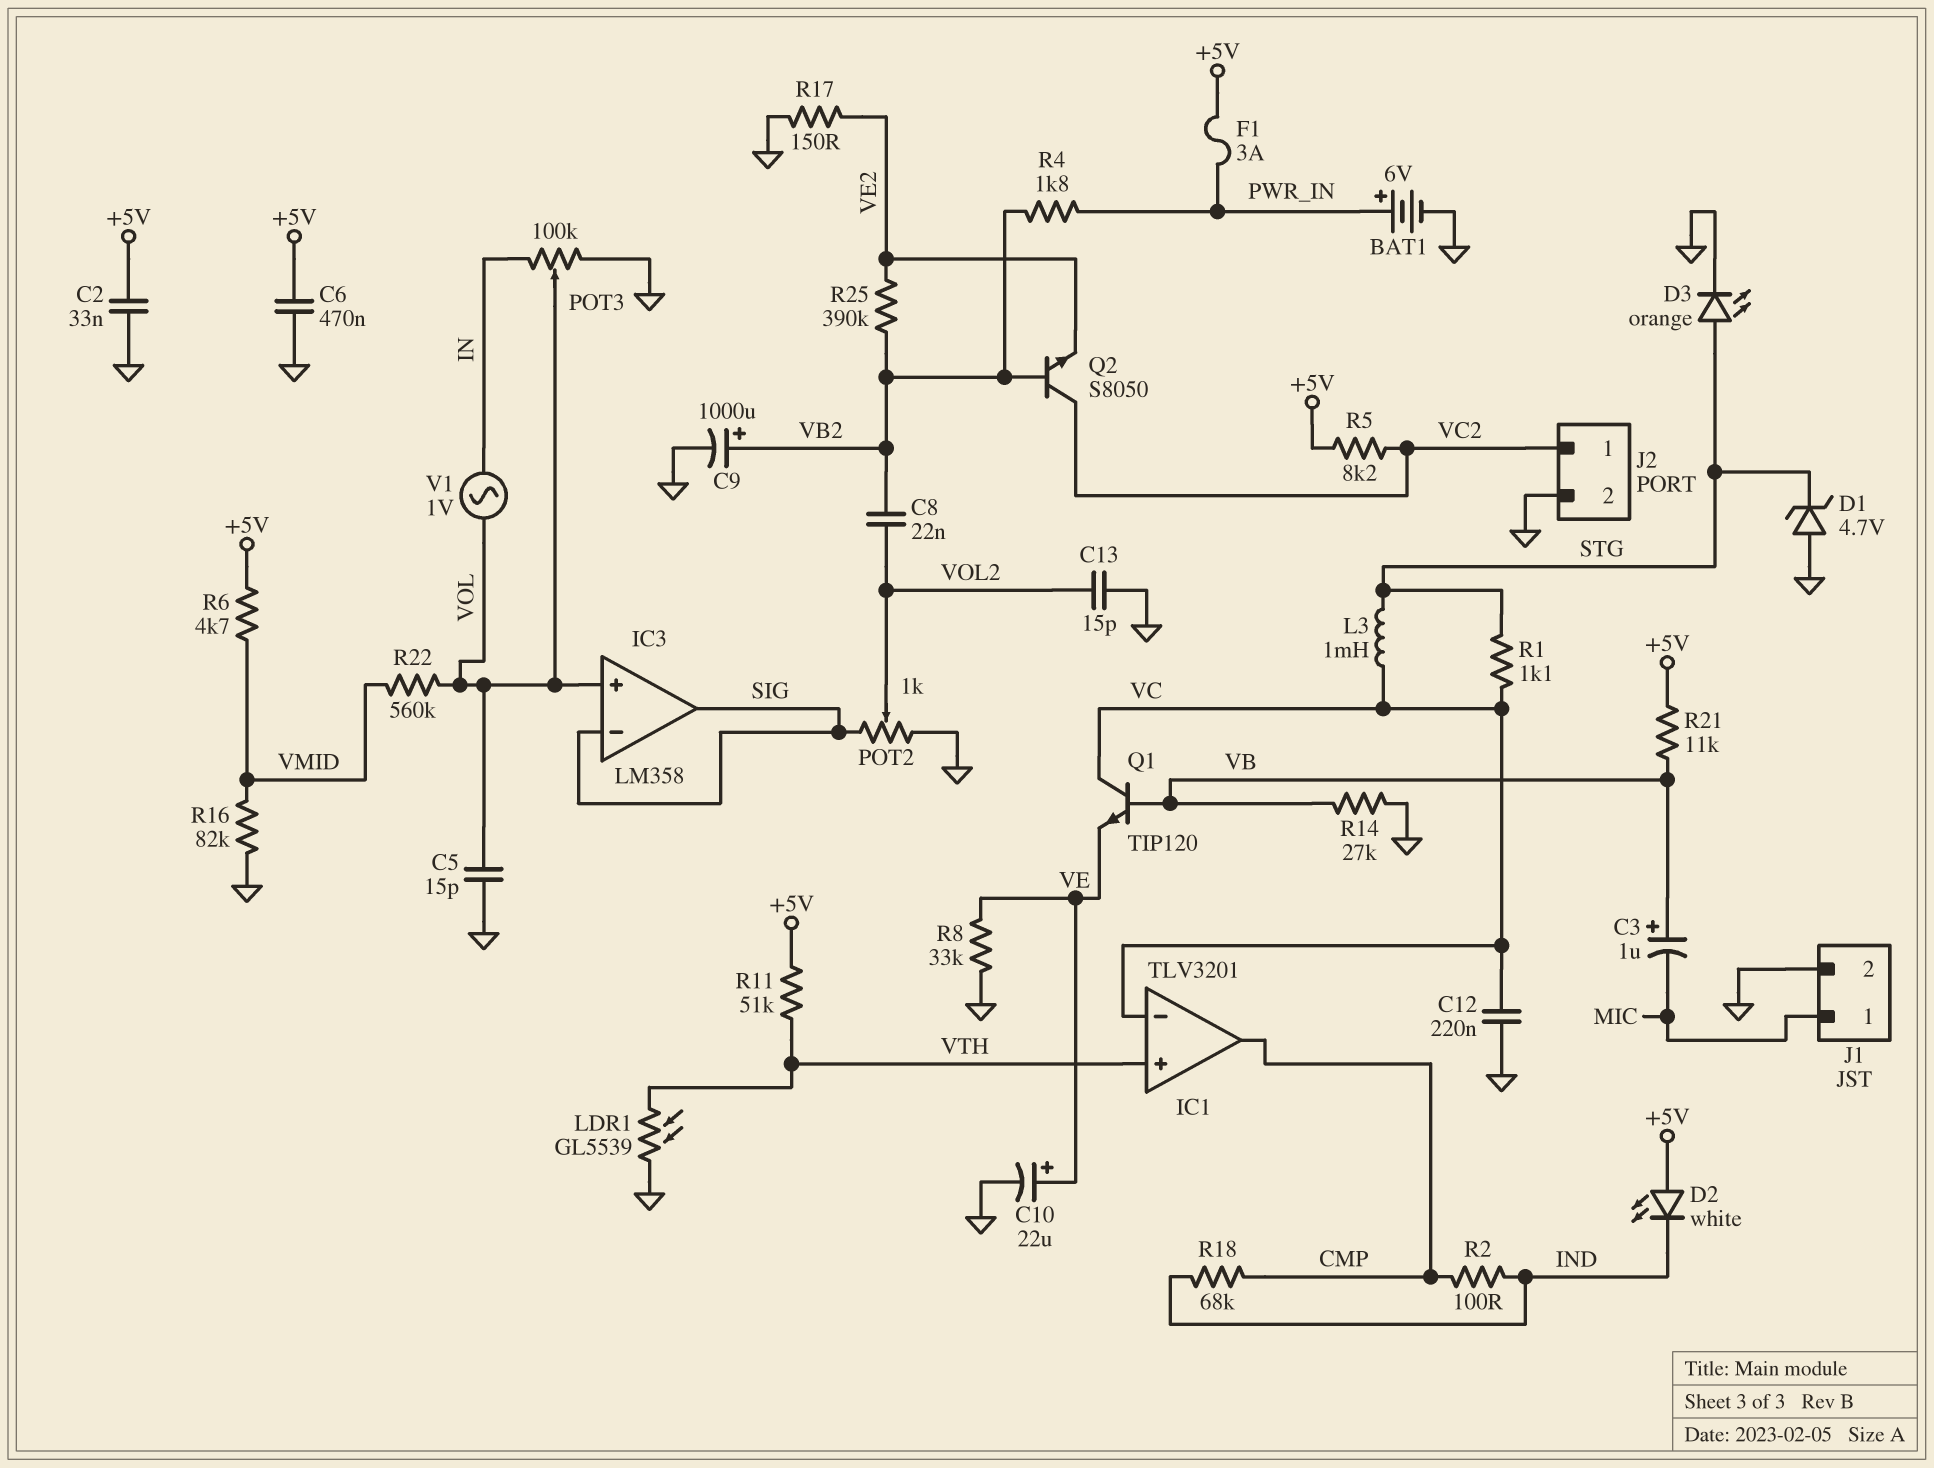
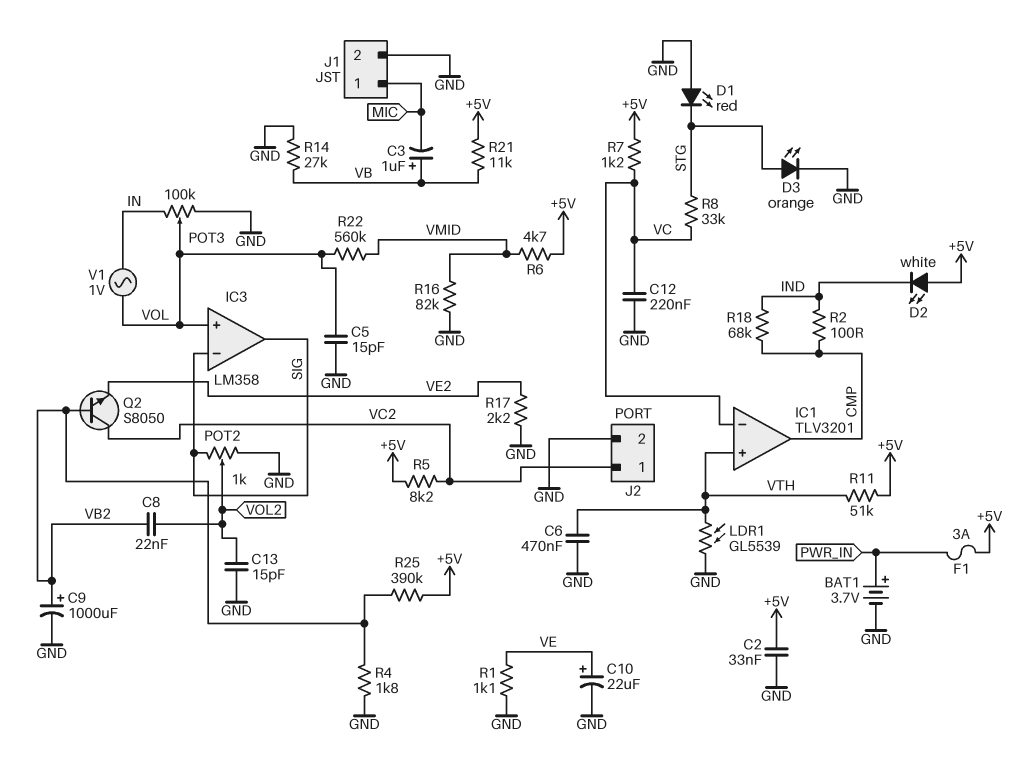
BAT1: 6V (plus PWR_IN, minus GND) -> 3.7V (plus PWR_IN, minus GND)
C6: 470nF (+5V, GND) -> 470nF (GND, VTH)
D1: zener 4.7V (A GND, K STG) -> LED red (A GND, K STG)
L3: 1mH (STG, VC) -> none
Q1: NPN TIP120 (B VB, C VC, E VE) -> none
R1: 1.1k (STG, VC) -> 1.1k (GND, VE)
R4: 1.8k (PWR_IN, VB2) -> 1.8k (GND, VB2)
R7: none -> 1.2k (+5V, VC)
R8: 33k (GND, VE) -> 33k (STG, VC)
R17: 150 (GND, VE2) -> 2.2k (GND, VE2)
R25: 390k (VB2, VE2) -> 390k (+5V, VB2)

